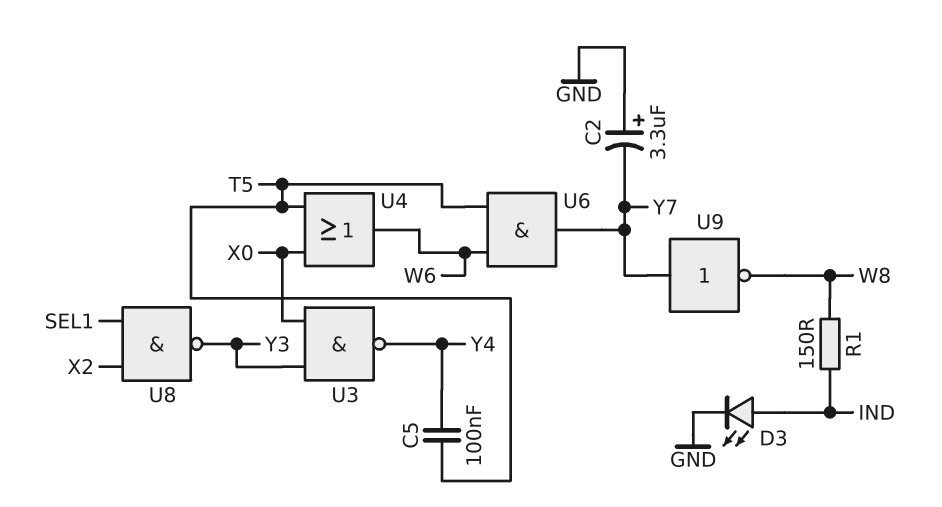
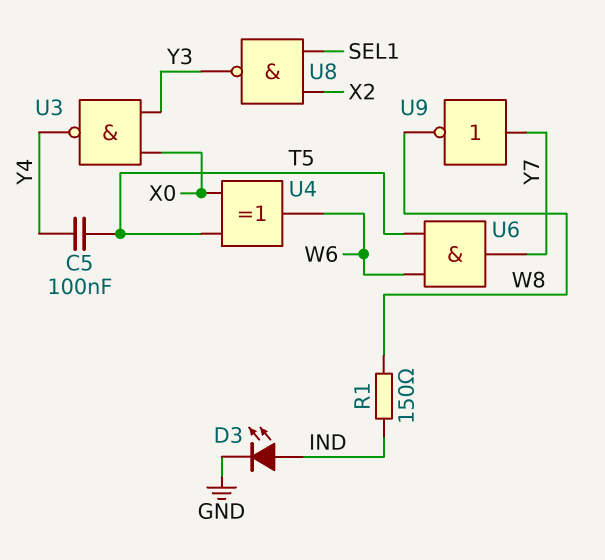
C2: 3.3uF (plus GND, minus Y7) -> none
U4: OR (in T5, in X0, out W6) -> XOR (in T5, in X0, out W6)

